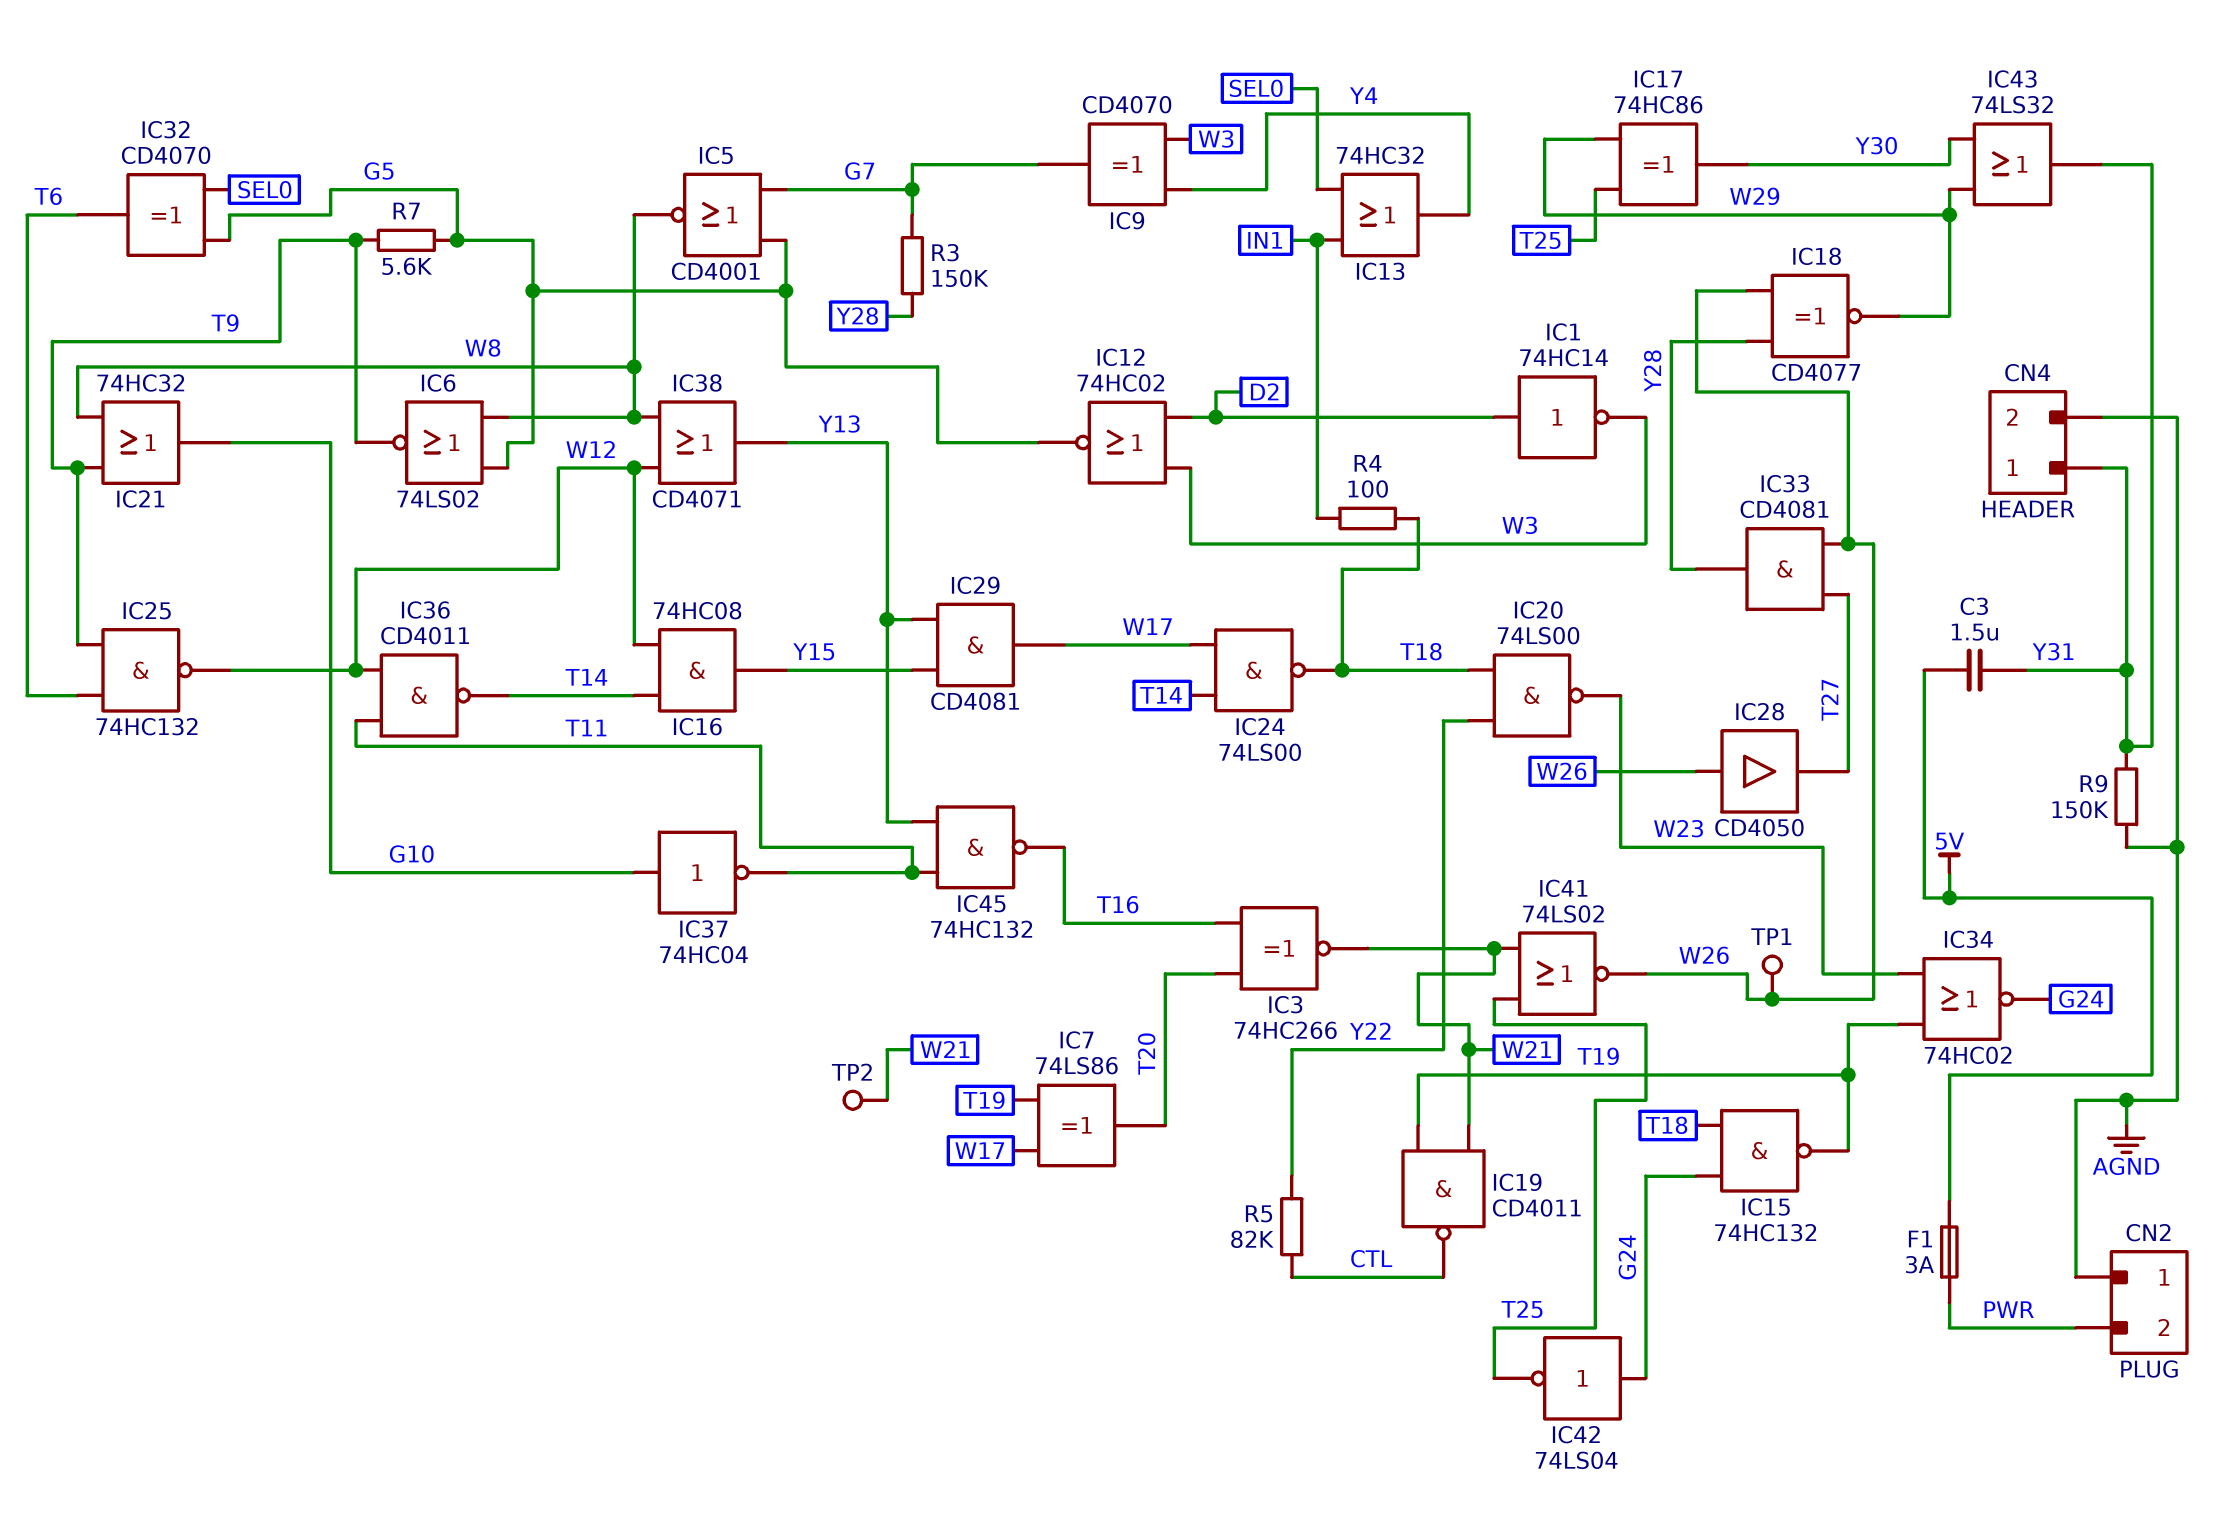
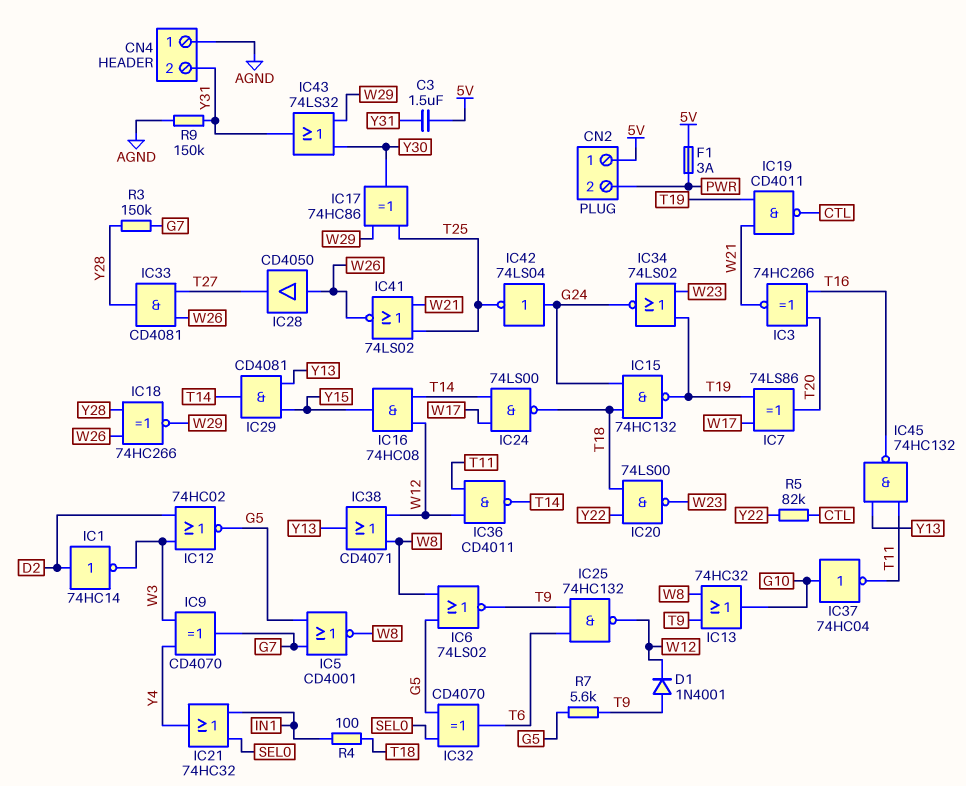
CN2 pin 1: AGND -> 5V
CN4 pin 1: Y31 -> AGND
CN4 pin 2: AGND -> Y31
D1: none -> diode 1N4001 (A T9, K W12)
IC13: OR 74HC32 (in IN1, in SEL0, out Y4) -> OR 74HC32 (in T9, in W8, out G10)
IC18: XNOR CD4077 (in W26, in Y28, out W29) -> XNOR 74HC266 (in W26, in Y28, out W29)
IC21: OR 74HC32 (in T9, in W8, out G10) -> OR 74HC32 (in IN1, in SEL0, out Y4)
IC29: AND CD4081 (in Y13, in Y15, out W17) -> AND CD4081 (in Y13, in Y15, out T14)
IC34: NOR 74HC02 (in T19, in W23, out G24) -> NOR 74LS02 (in T19, in W23, out G24)
TP1: test point (W26) -> none
TP2: test point (W21) -> none

